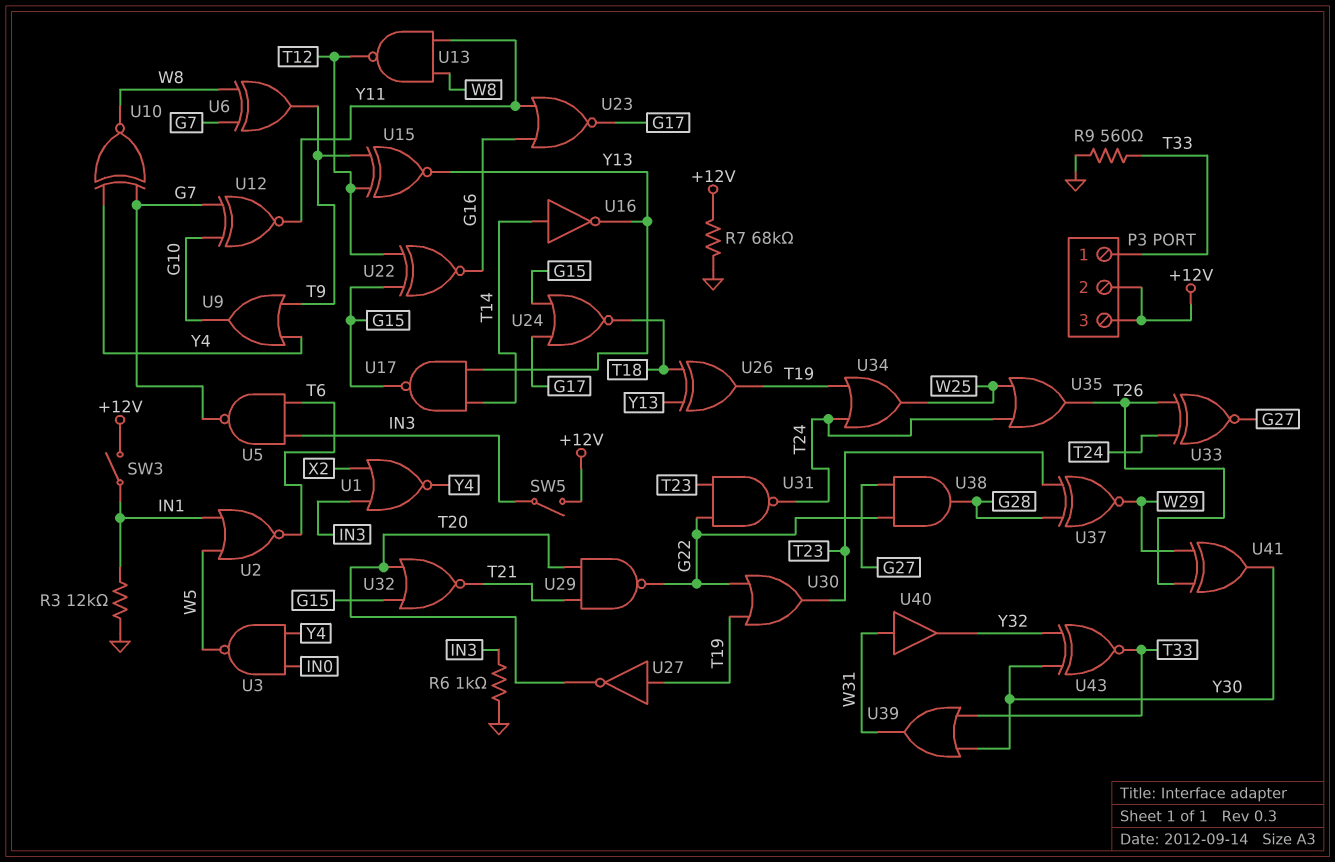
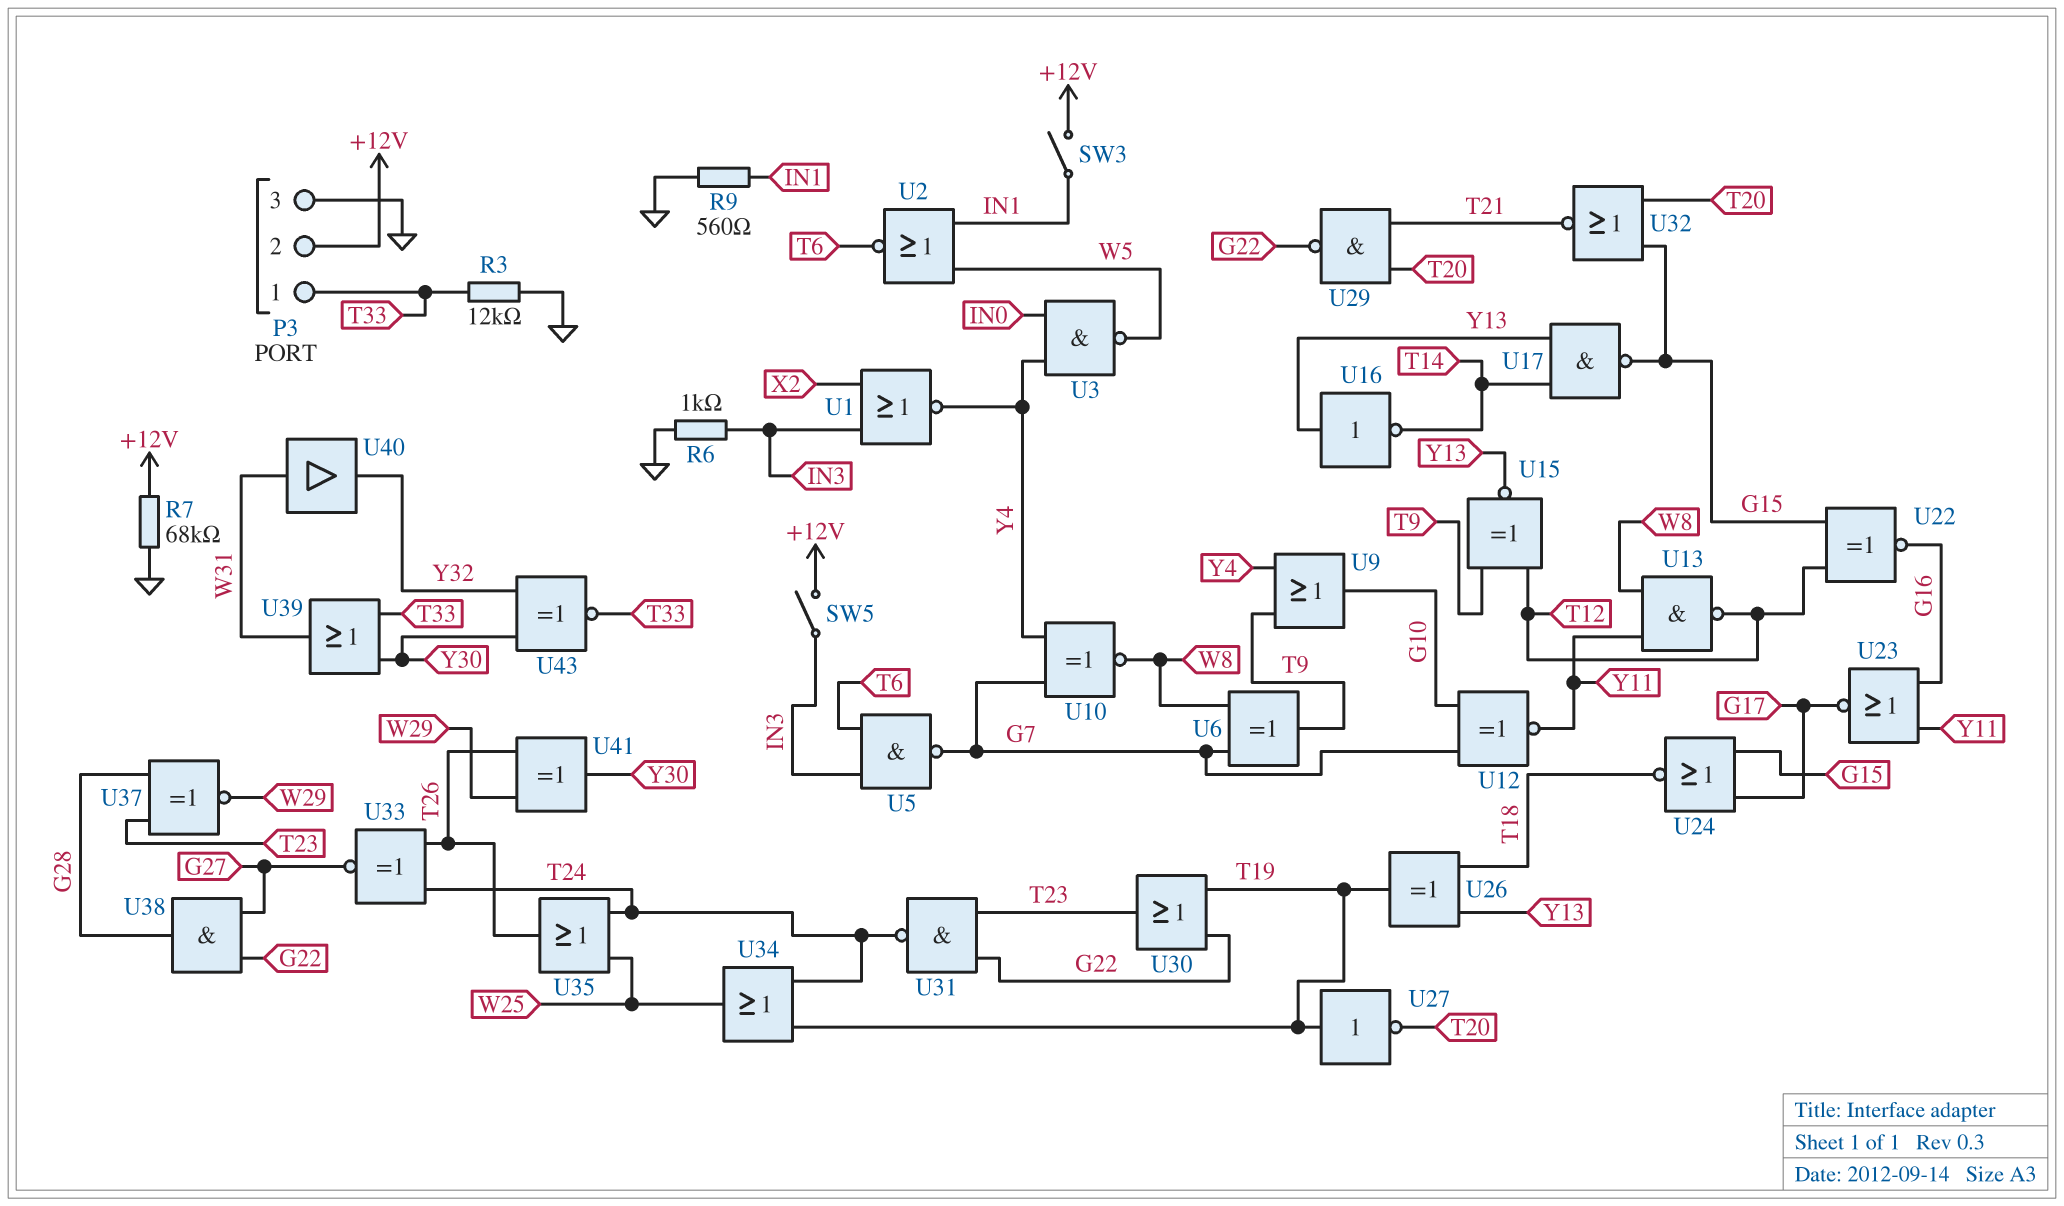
P3 pin 3: +12V -> GND
R3: 12k (GND, IN1) -> 12k (GND, T33)
R9: 560 (GND, T33) -> 560 (GND, IN1)
U16: NOT (in T14, out Y13) -> NOT (in Y13, out T14)

